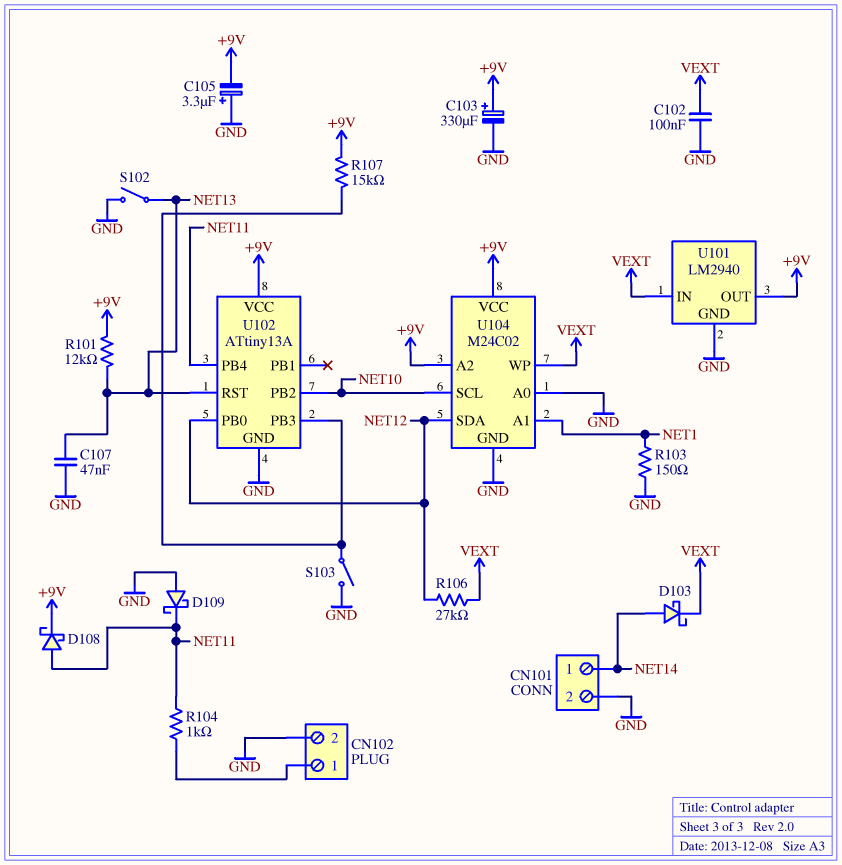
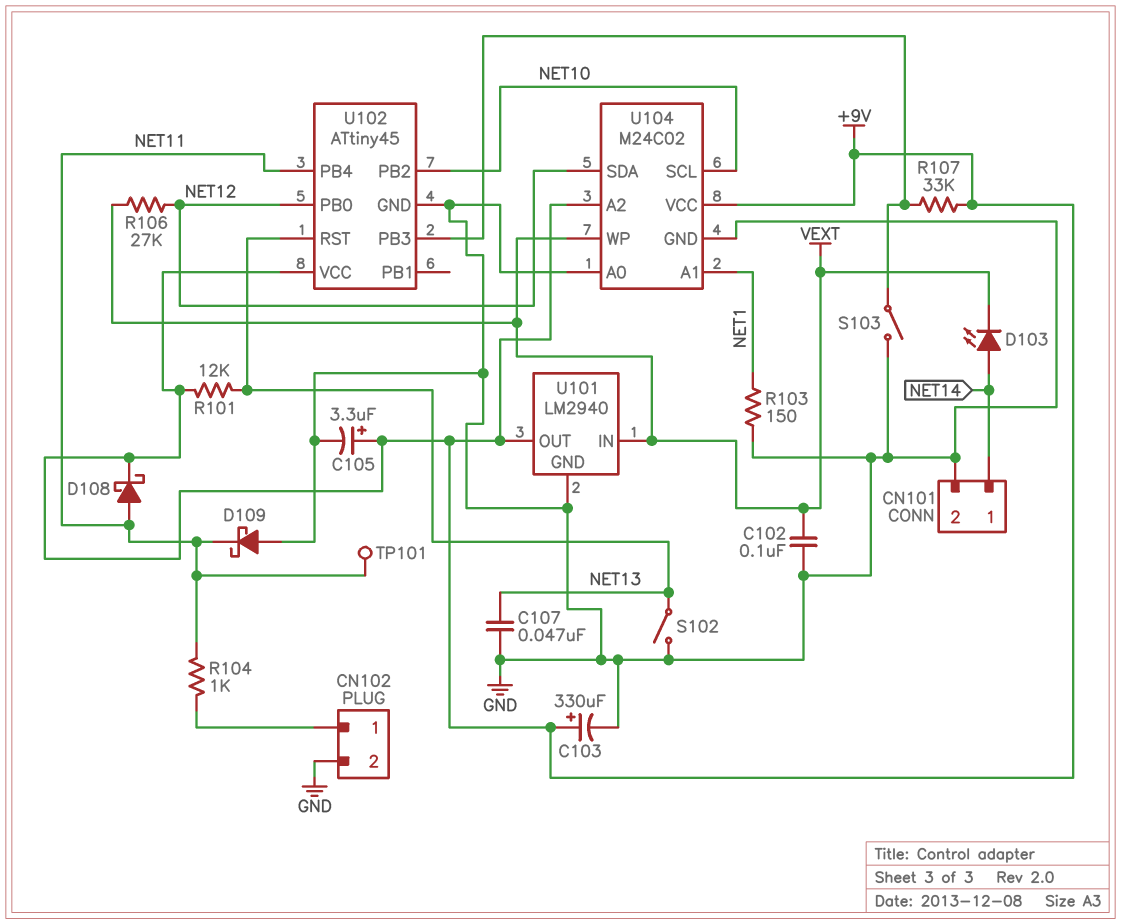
C105: 3.3uF (plus GND, minus +9V) -> 3.3uF (plus +9V, minus GND)
D103: schottky (A NET14, K VEXT) -> LED (A NET14, K VEXT)
R107: 15k (+9V, U102/PB3) -> 33k (+9V, U102/PB3)
TP101: none -> test point (NET11)
U102: ATtiny13A -> ATtiny45

